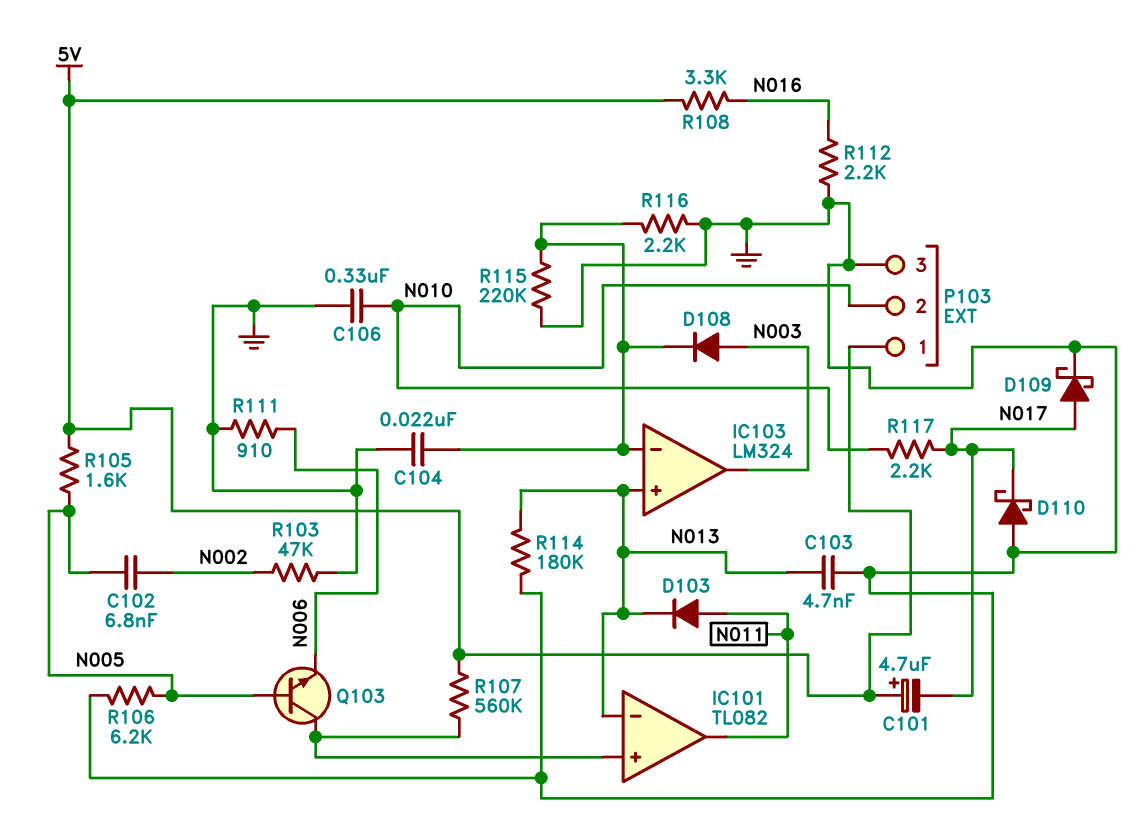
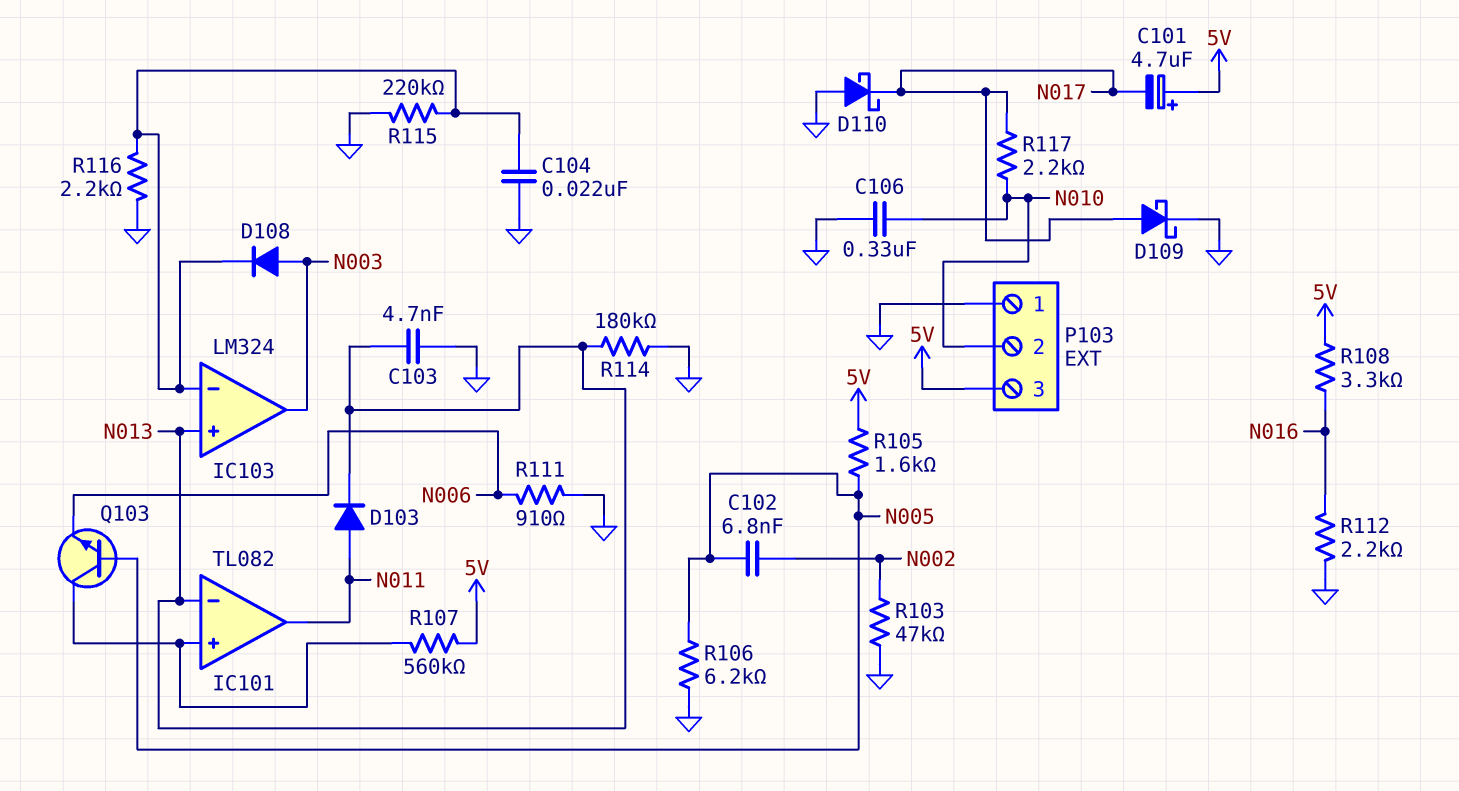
P103 pin 1: 5V -> GND
P103 pin 3: GND -> 5V

